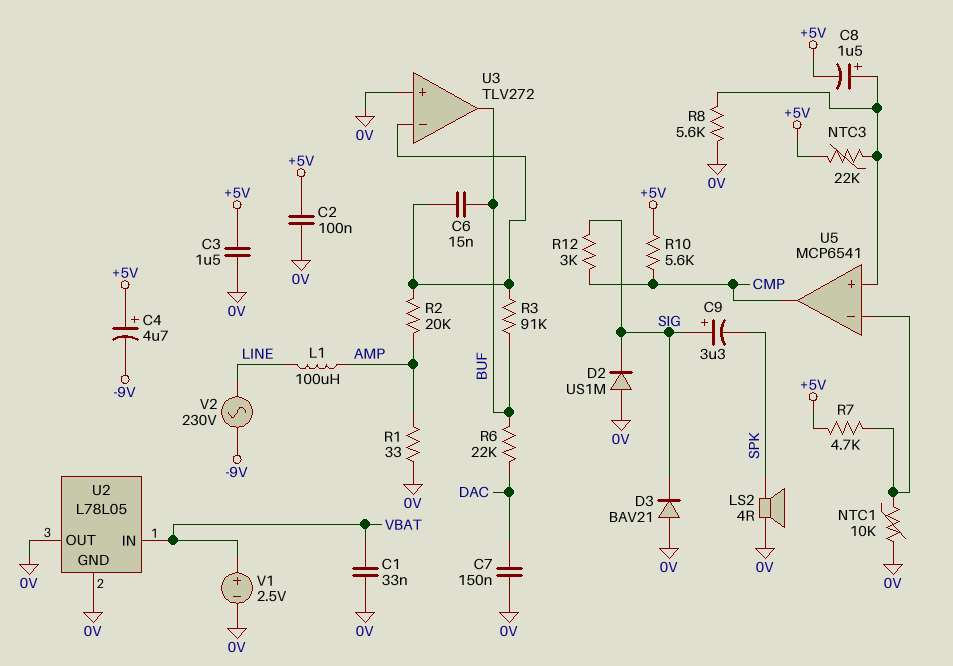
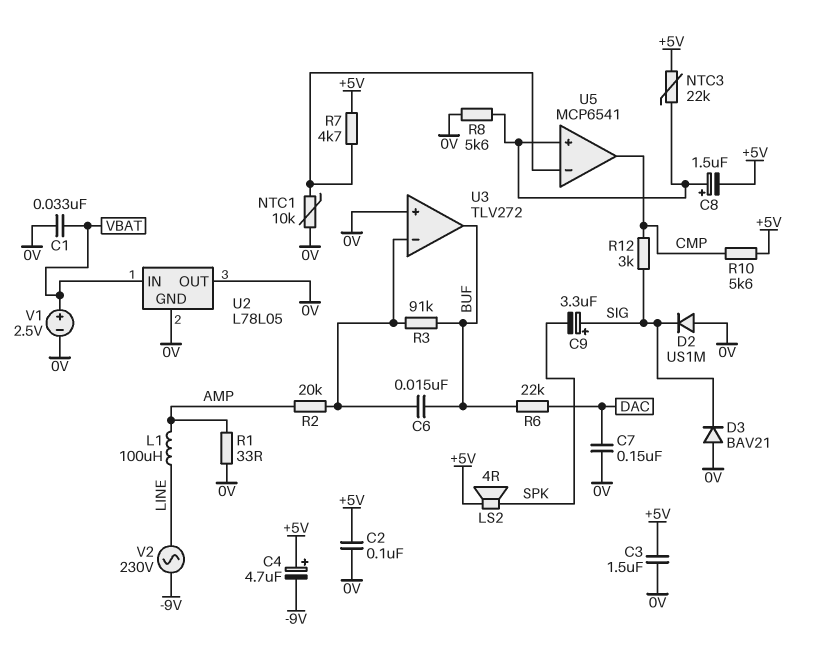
LS2: speaker 4R (0V, SPK) -> speaker 4R (+5V, SPK)

